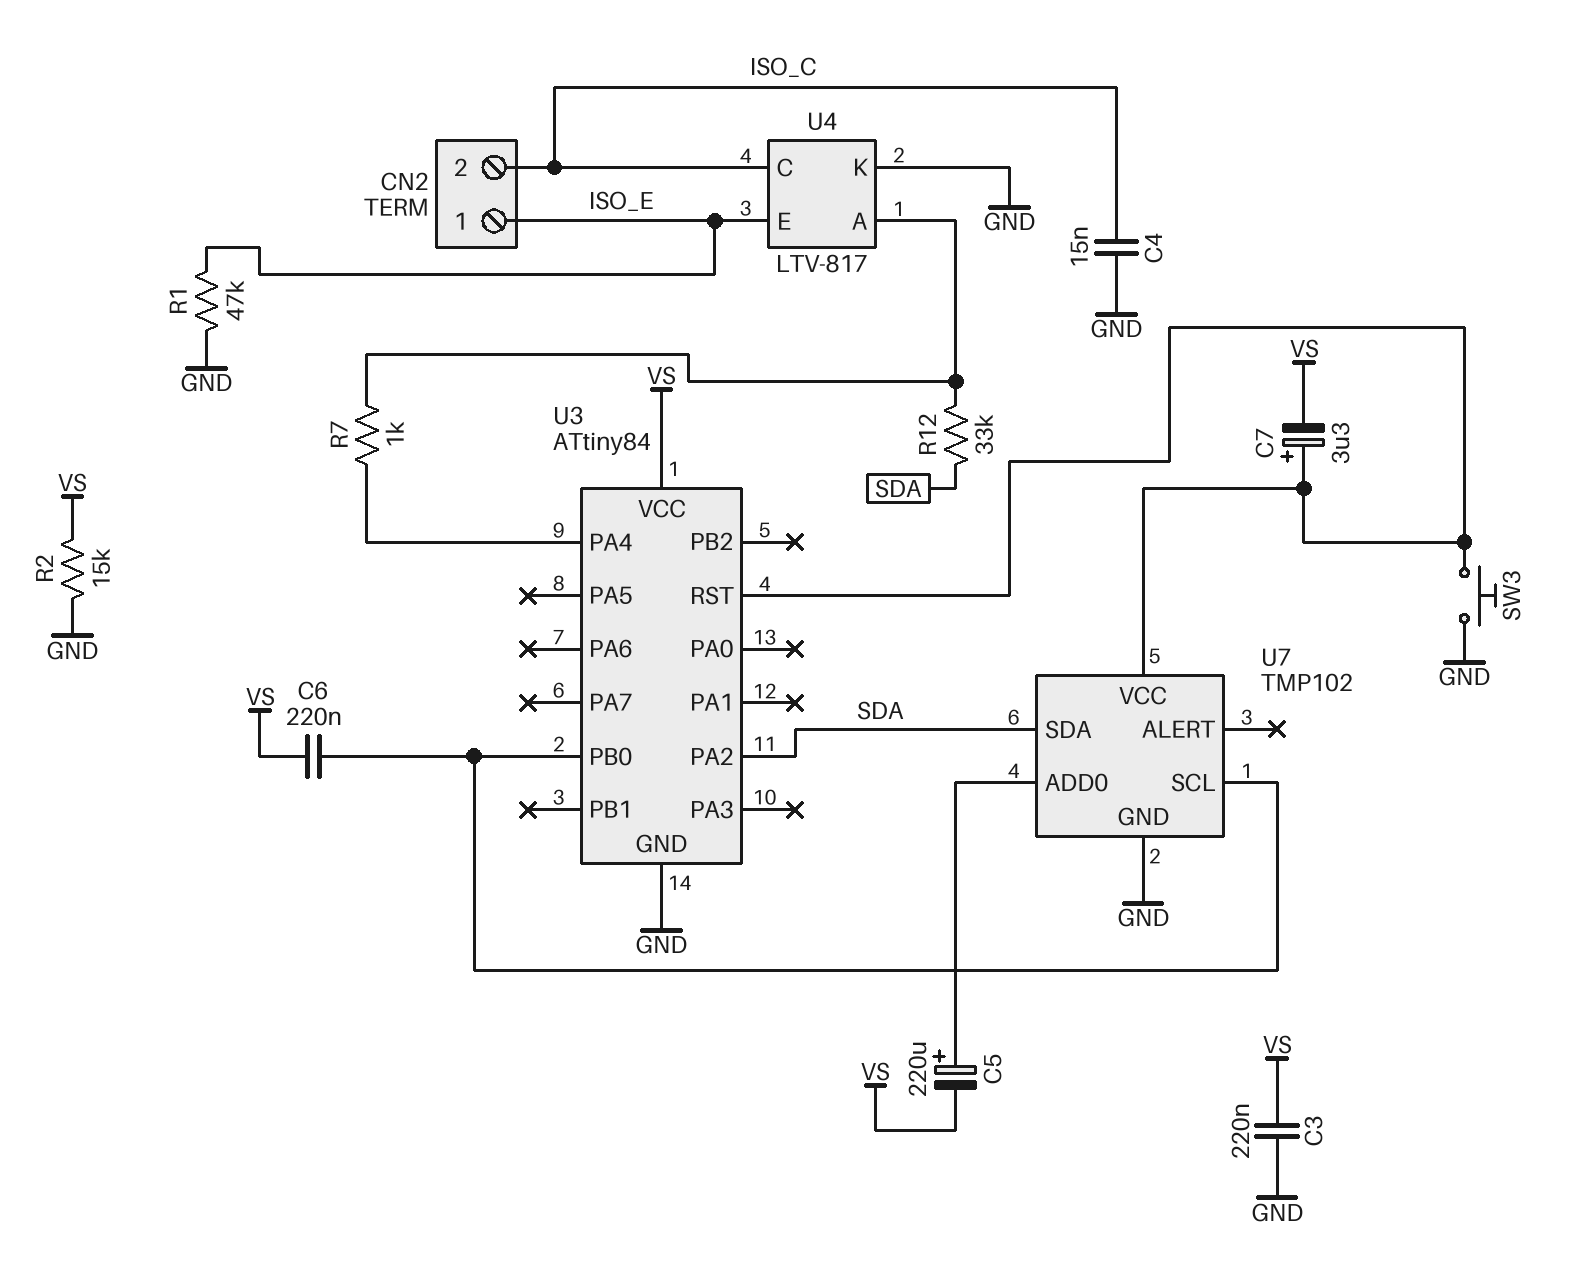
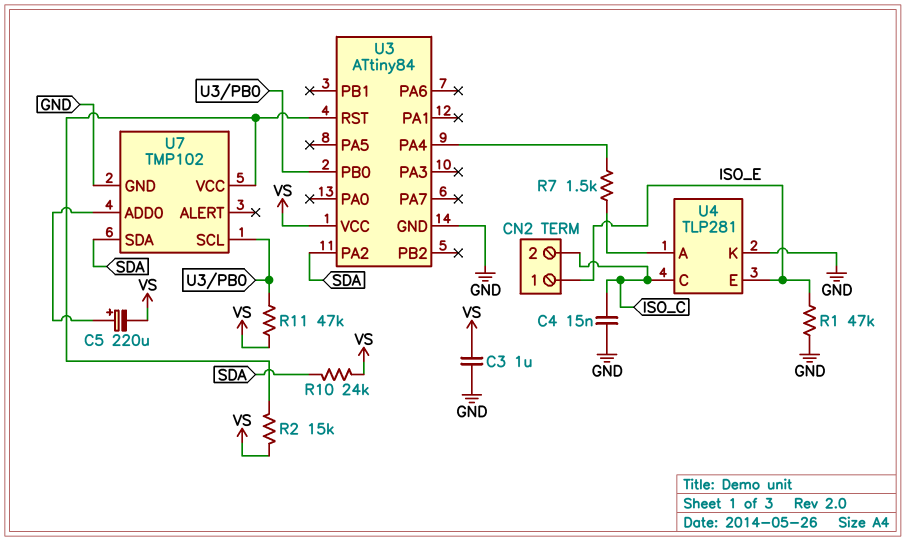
C3: 220nF (GND, VS) -> 1uF (GND, VS)
C6: 220nF (U3/PB0, VS) -> none
C7: 3.3uF (plus U3/RST, minus VS) -> none
R2: 15k (GND, VS) -> 15k (U3/RST, VS)
R7: 1k (U3/PA4, U4/A) -> 1.5k (U3/PA4, U4/A)
R10: none -> 24k (SDA, VS)
R11: none -> 47k (U3/PB0, VS)
R12: 33k (SDA, U4/A) -> none
SW3: button (GND, U3/RST) -> none
U4: LTV-817 -> TLP281

